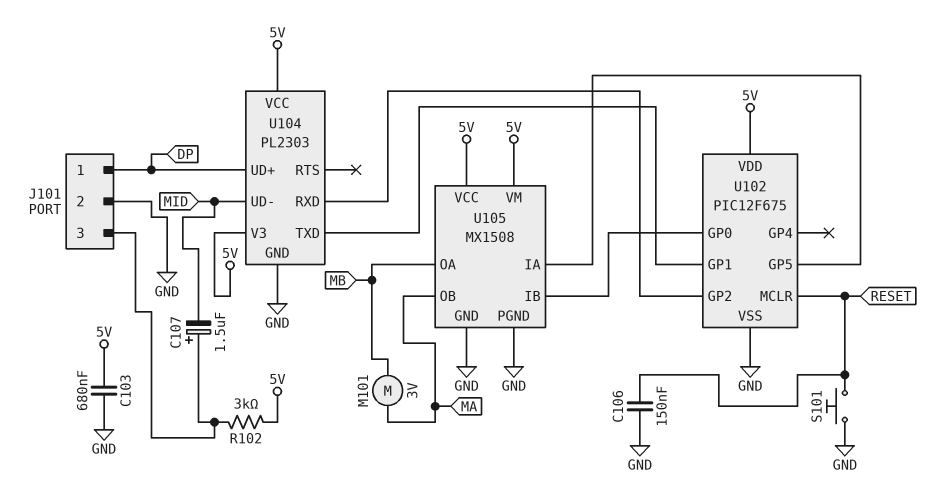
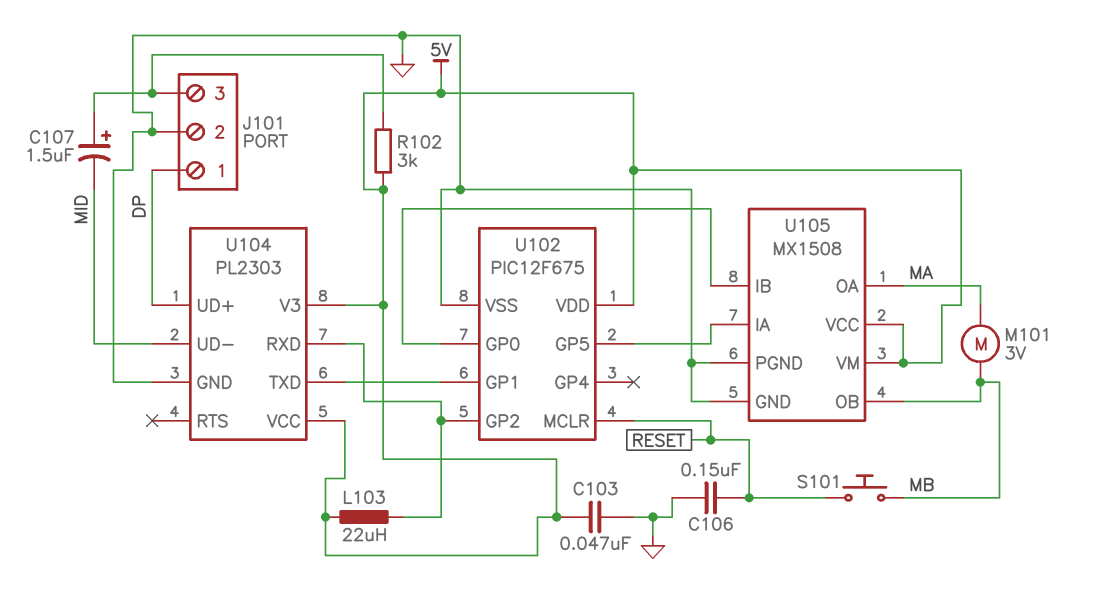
C103: 680nF (5V, GND) -> 47nF (5V, GND)
L103: none -> 22uH (5V, U102/GP2)
S101: button (GND, RESET) -> button (MB, RESET)
U105 pin OA: MB -> MA
U105 pin OB: MA -> MB

